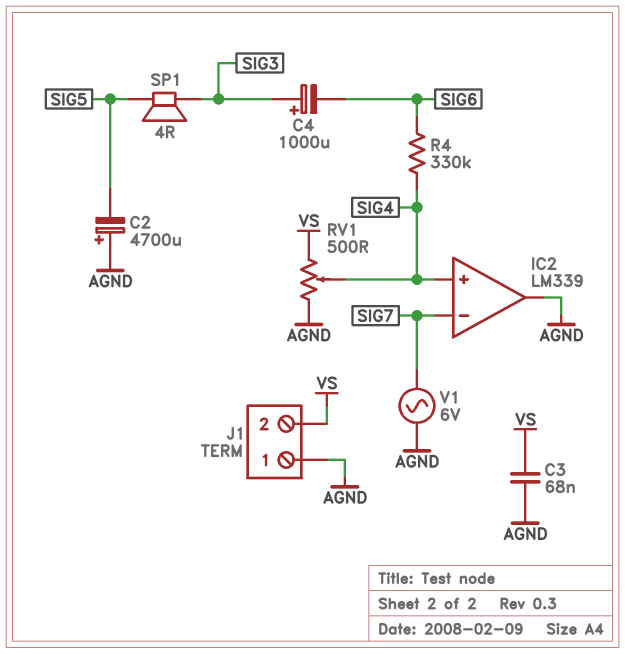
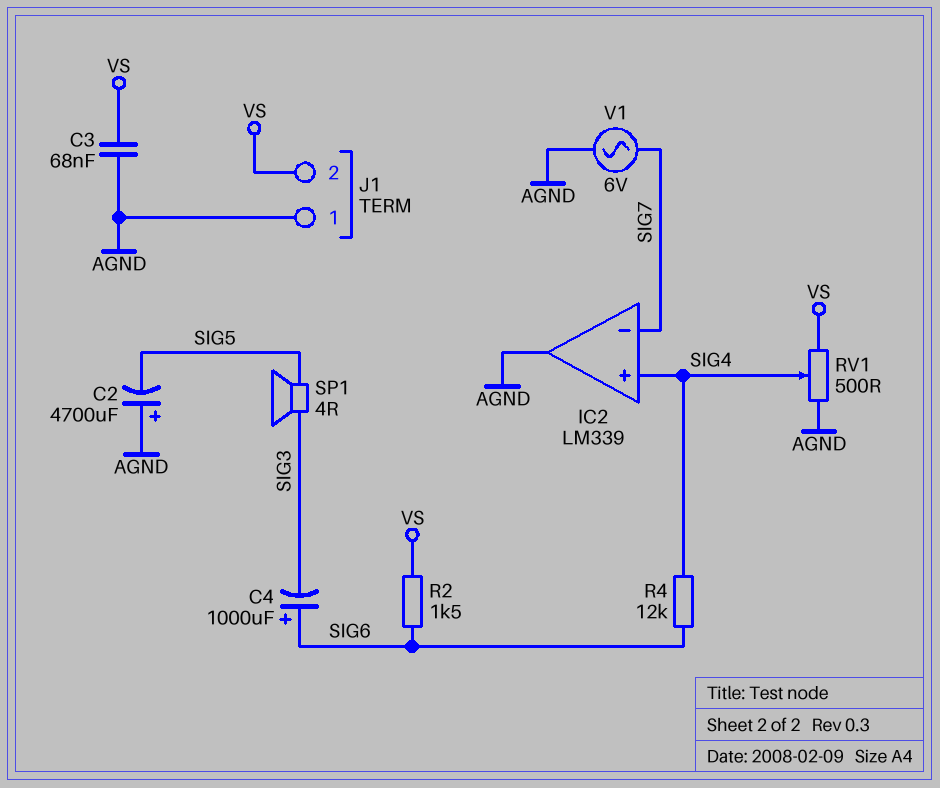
C4: 1000uF (plus SIG3, minus SIG6) -> 1000uF (plus SIG6, minus SIG3)
R2: none -> 1.5k (SIG6, VS)
R4: 330k (SIG4, SIG6) -> 12k (SIG4, SIG6)

